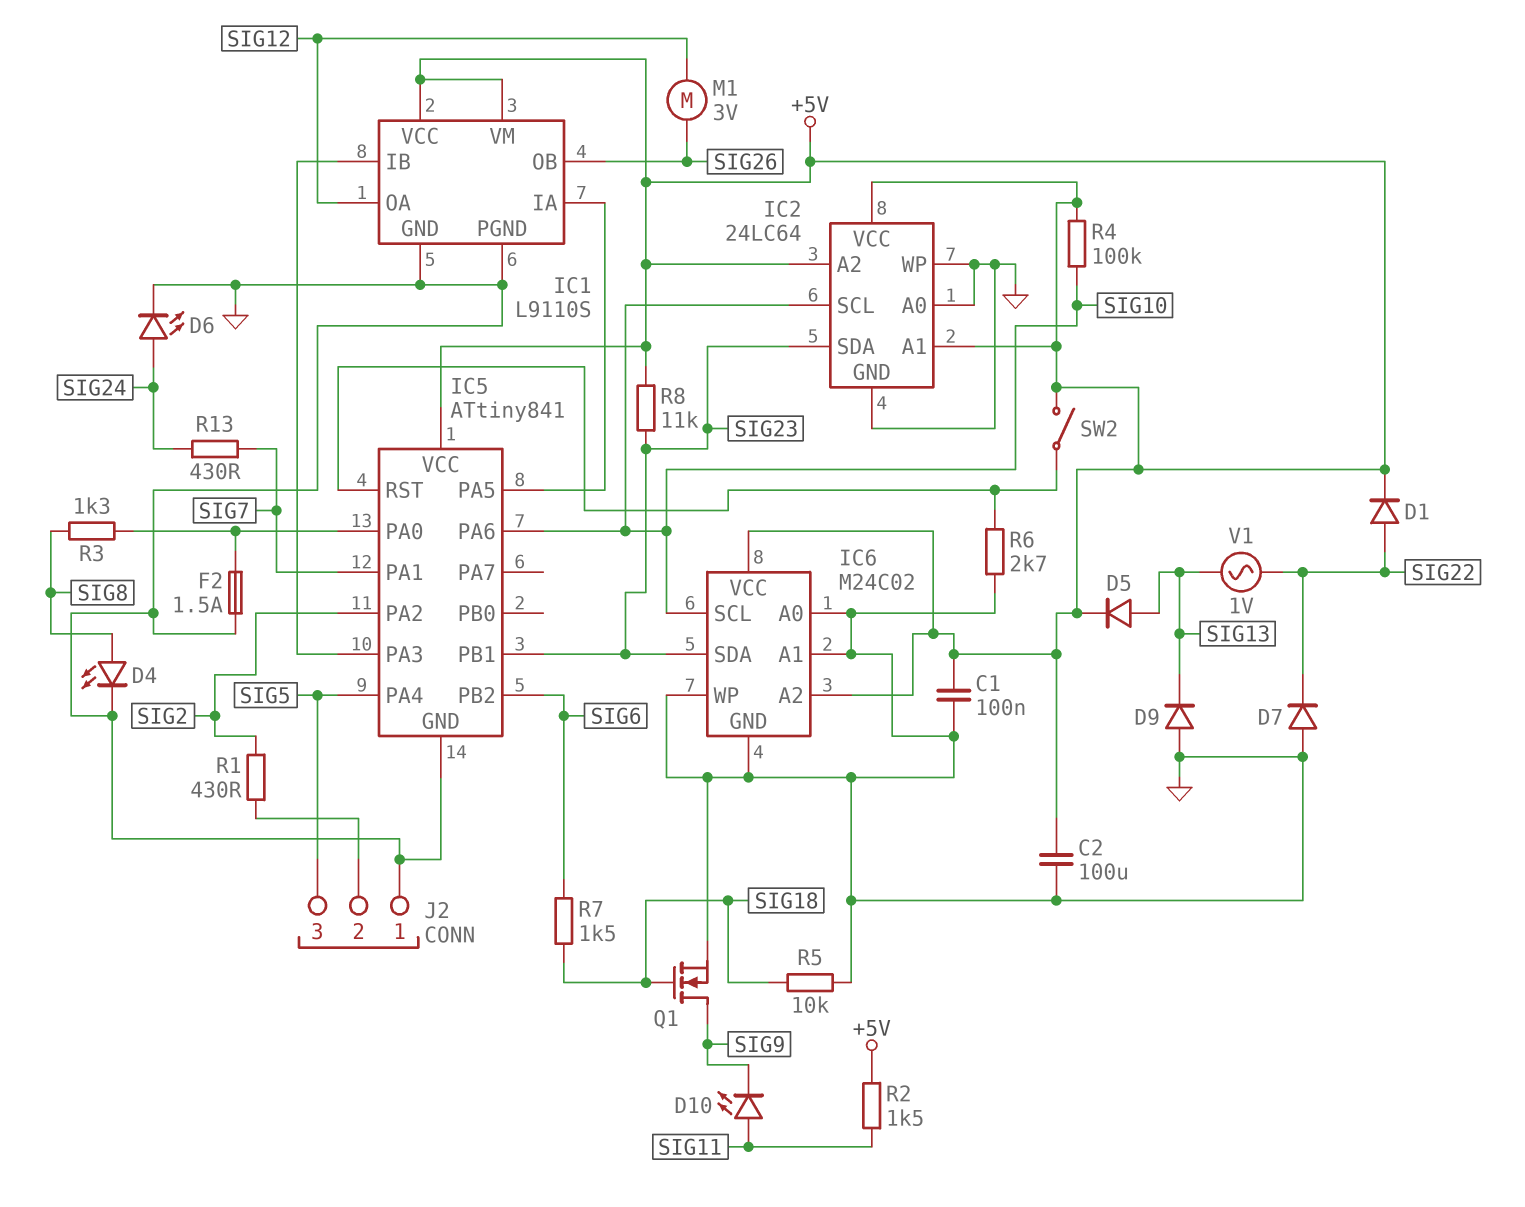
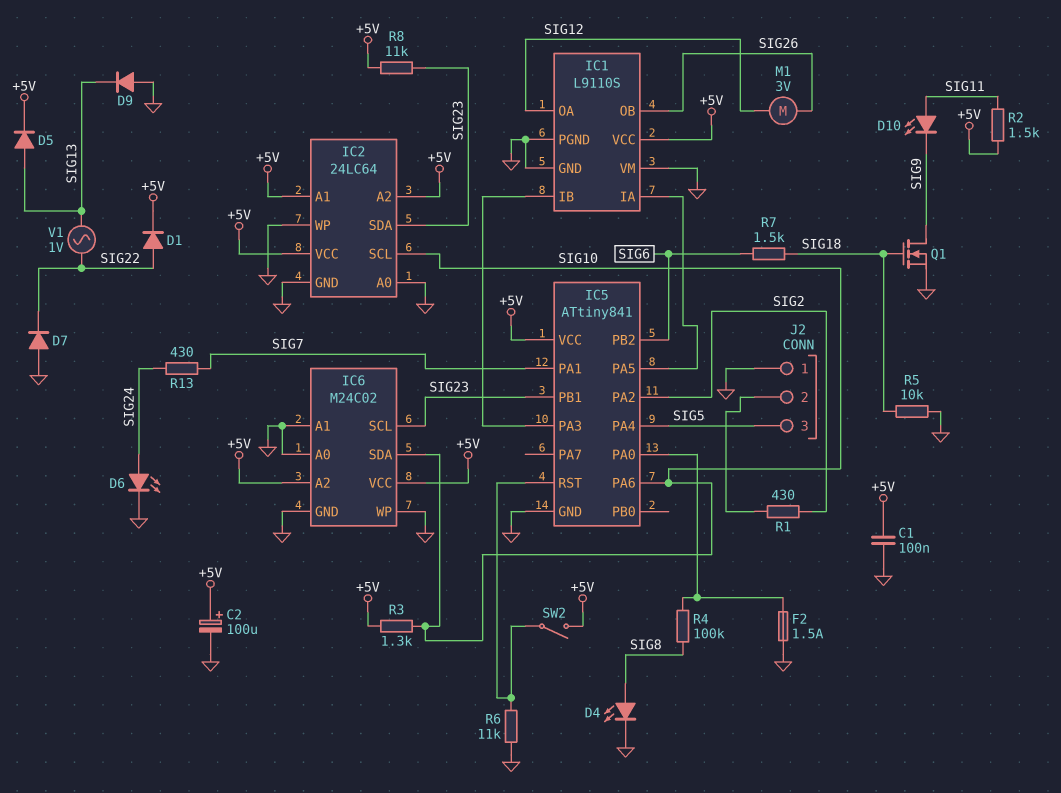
C2: 100uF (+5V, GND) -> 100uF (plus +5V, minus GND)
IC1 pin VM: +5V -> GND
IC6 pin SCL: SIG10 -> SIG23
IC6 pin SDA: SIG23 -> SIG10
R3: 1.3k (IC5/PA0, SIG8) -> 1.3k (+5V, SIG10)
R4: 100k (+5V, SIG10) -> 100k (IC5/PA0, SIG8)
R6: 2.7k (GND, IC5/RST) -> 11k (GND, IC5/RST)

